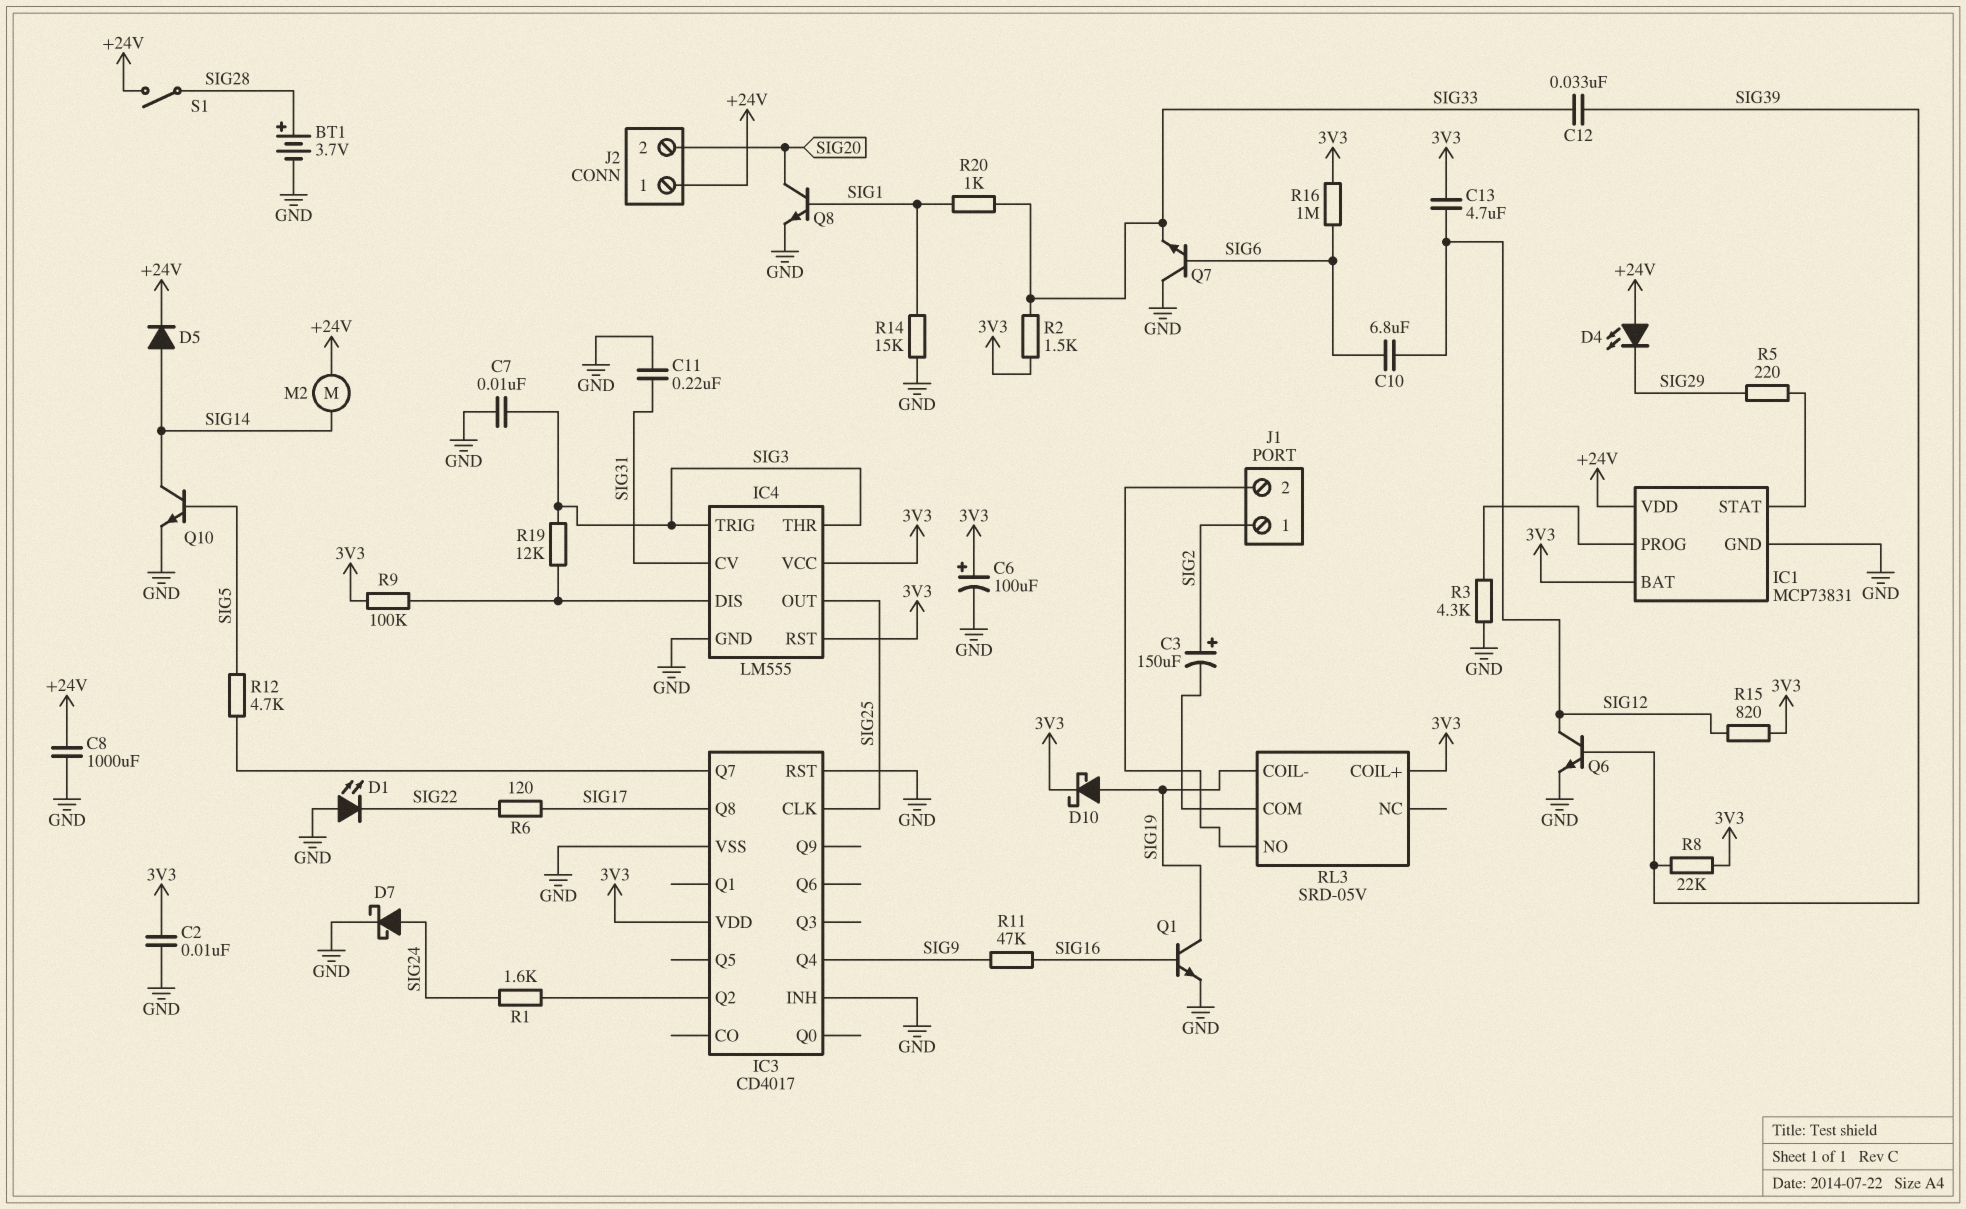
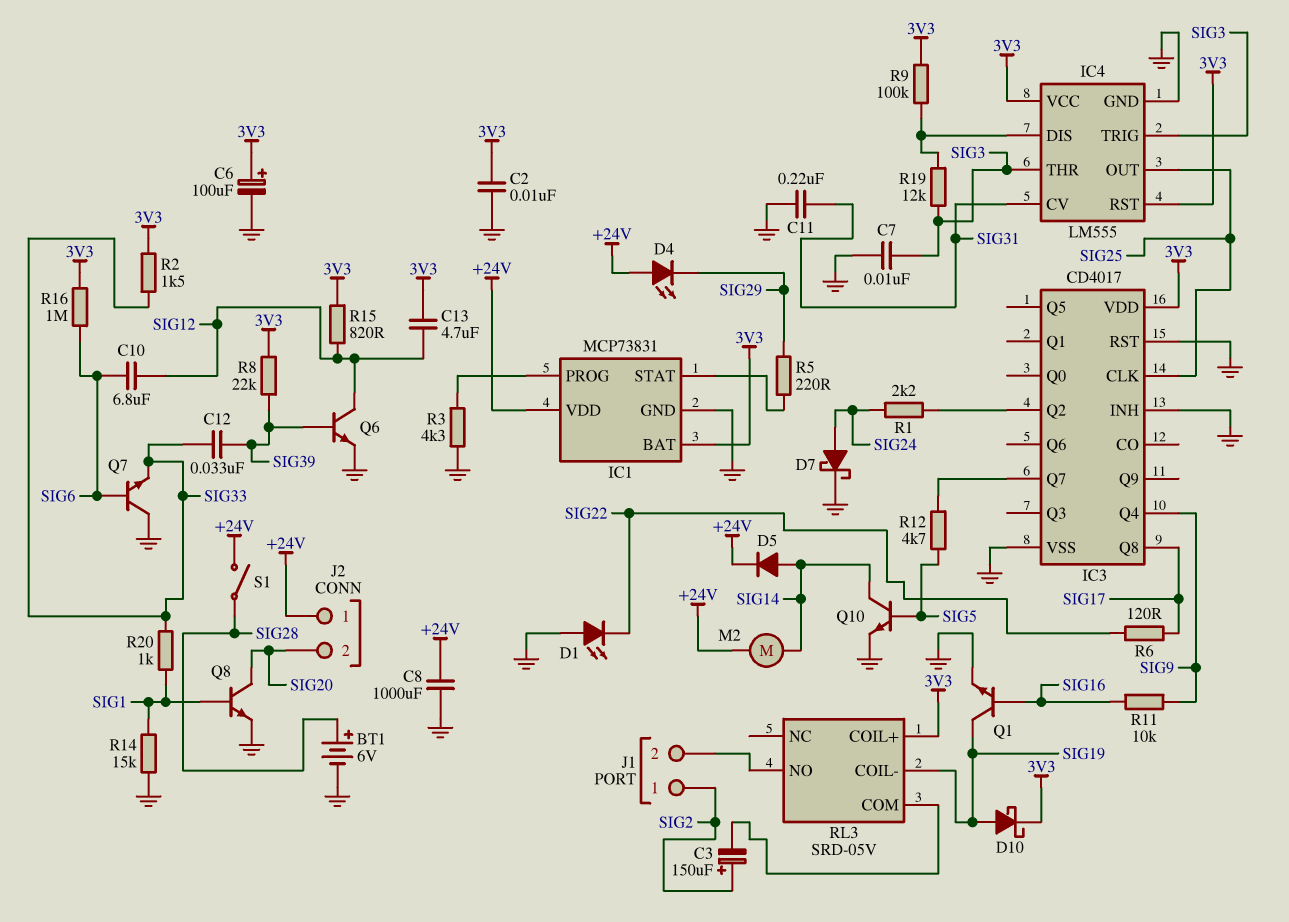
BT1: 3.7V (plus SIG28, minus GND) -> 6V (plus SIG28, minus GND)
R1: 1.6k (IC3/Q2, SIG24) -> 2.2k (IC3/Q2, SIG24)
R11: 47k (SIG9, SIG16) -> 10k (SIG9, SIG16)

